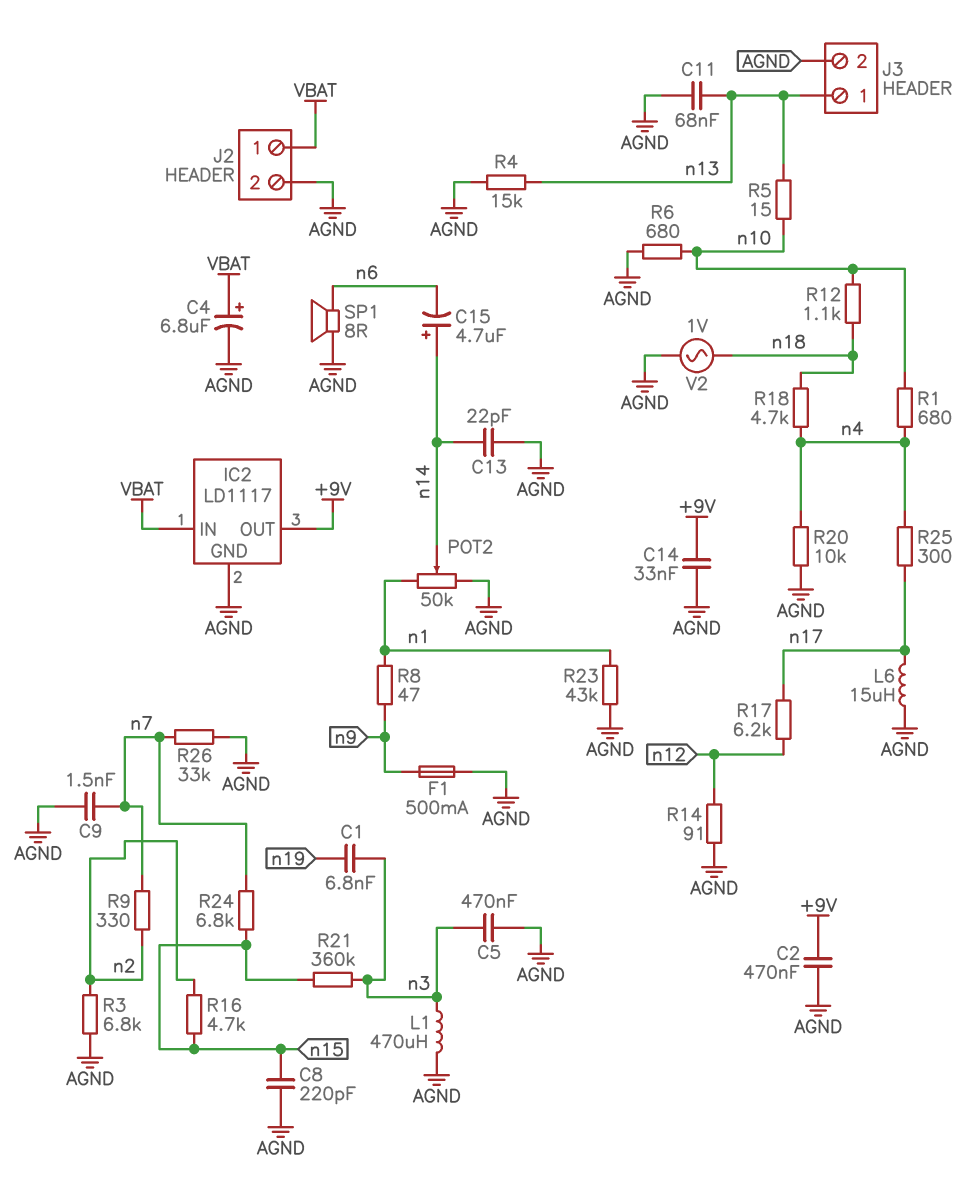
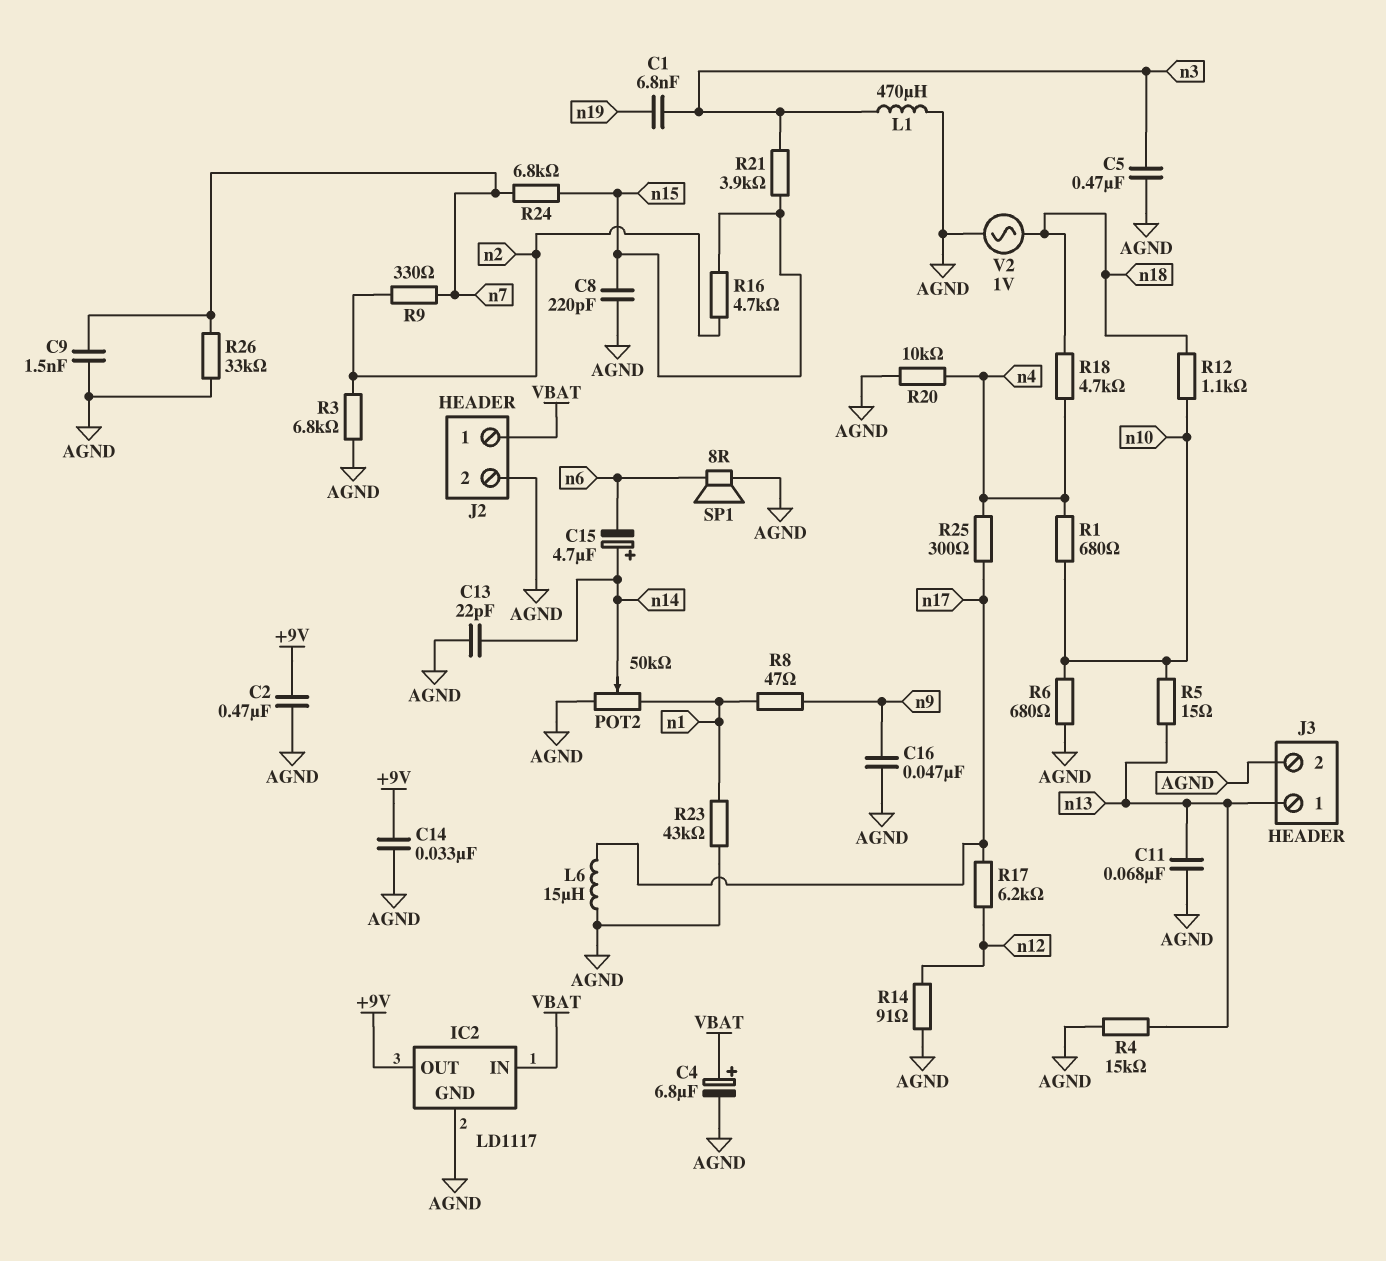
C16: none -> 47nF (AGND, n9)
F1: 500mA (AGND, n9) -> none
R21: 360k (n3, n15) -> 3.9k (n3, n15)

